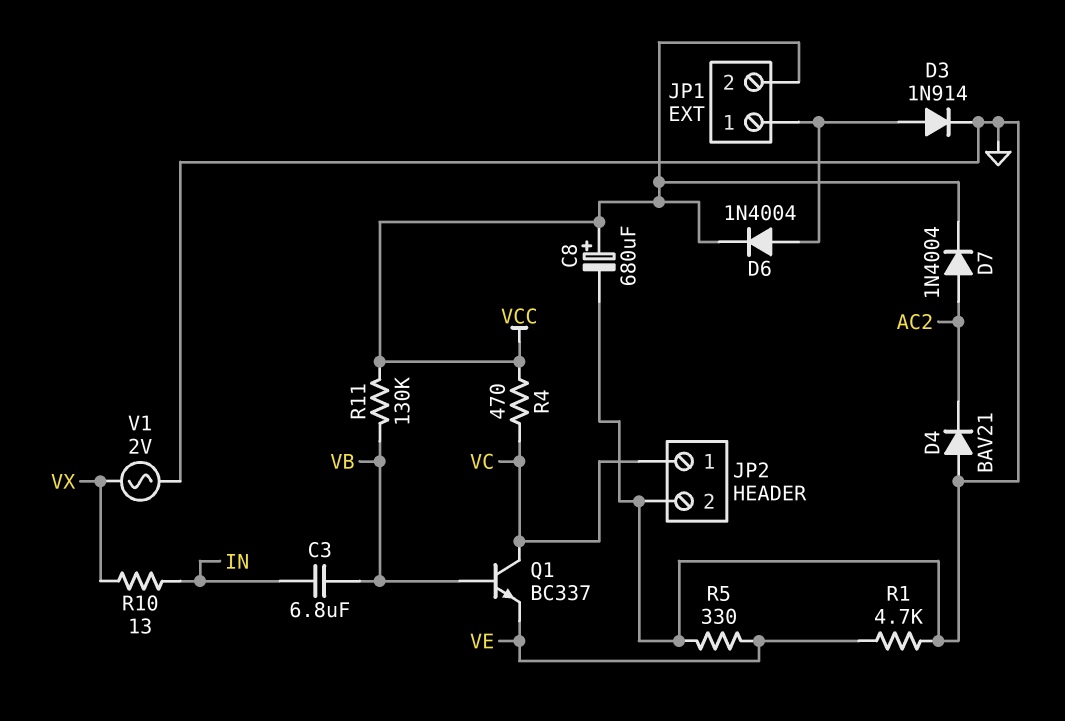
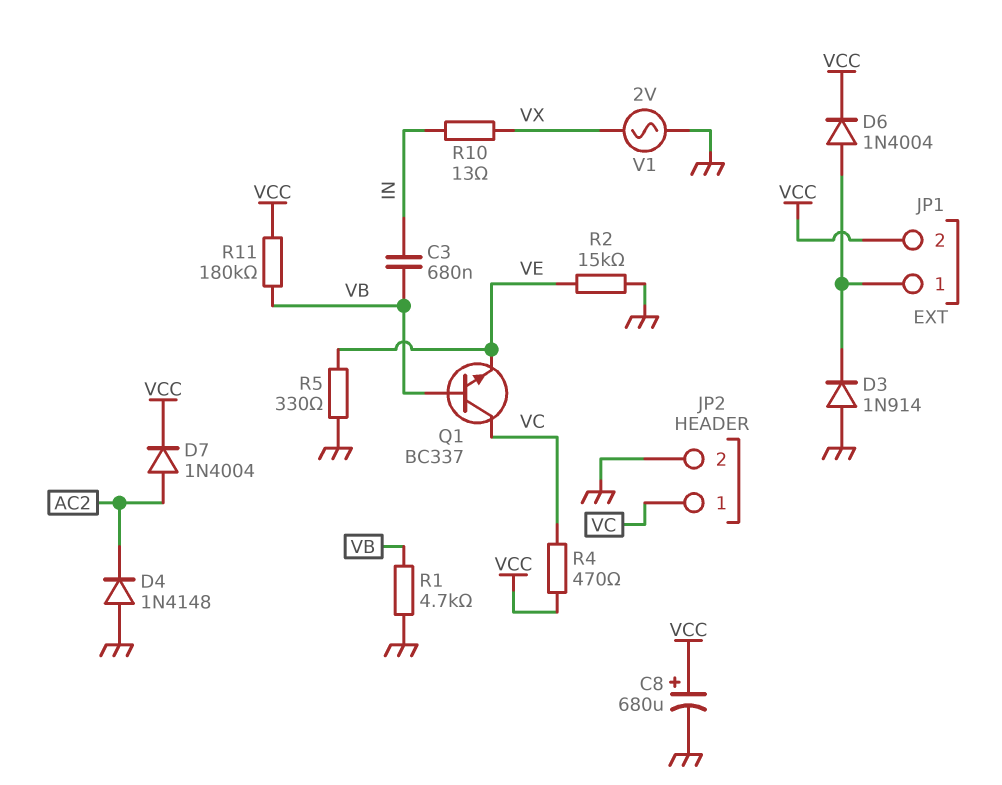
C3: 6.8uF (IN, VB) -> 680nF (IN, VB)
D3: diode 1N914 (A JP1/1, K GND) -> diode 1N914 (A GND, K JP1/1)
D4: diode BAV21 (A GND, K AC2) -> diode 1N4148 (A GND, K AC2)
R1: 4.7k (GND, VE) -> 4.7k (GND, VB)
R2: none -> 15k (GND, VE)
R11: 130k (VB, VCC) -> 180k (VB, VCC)

